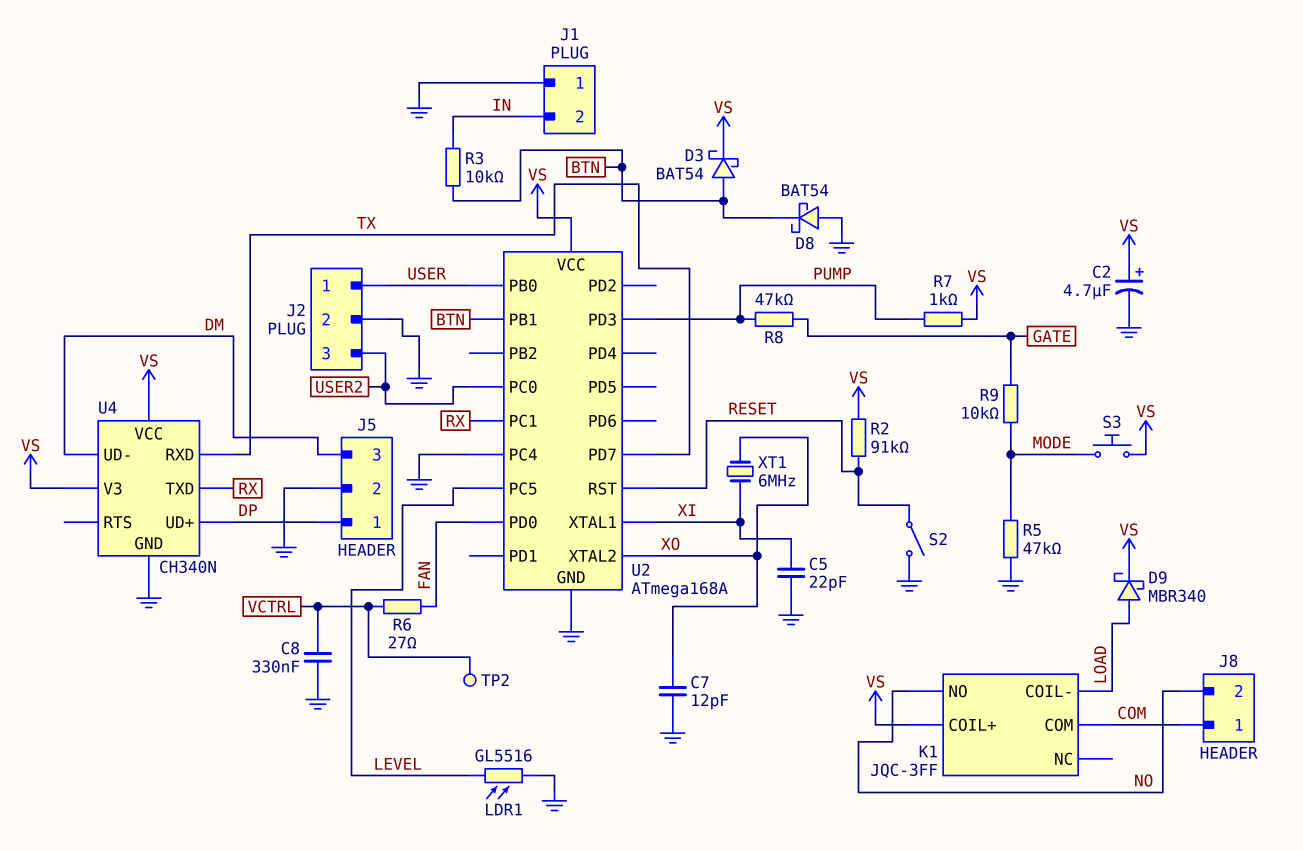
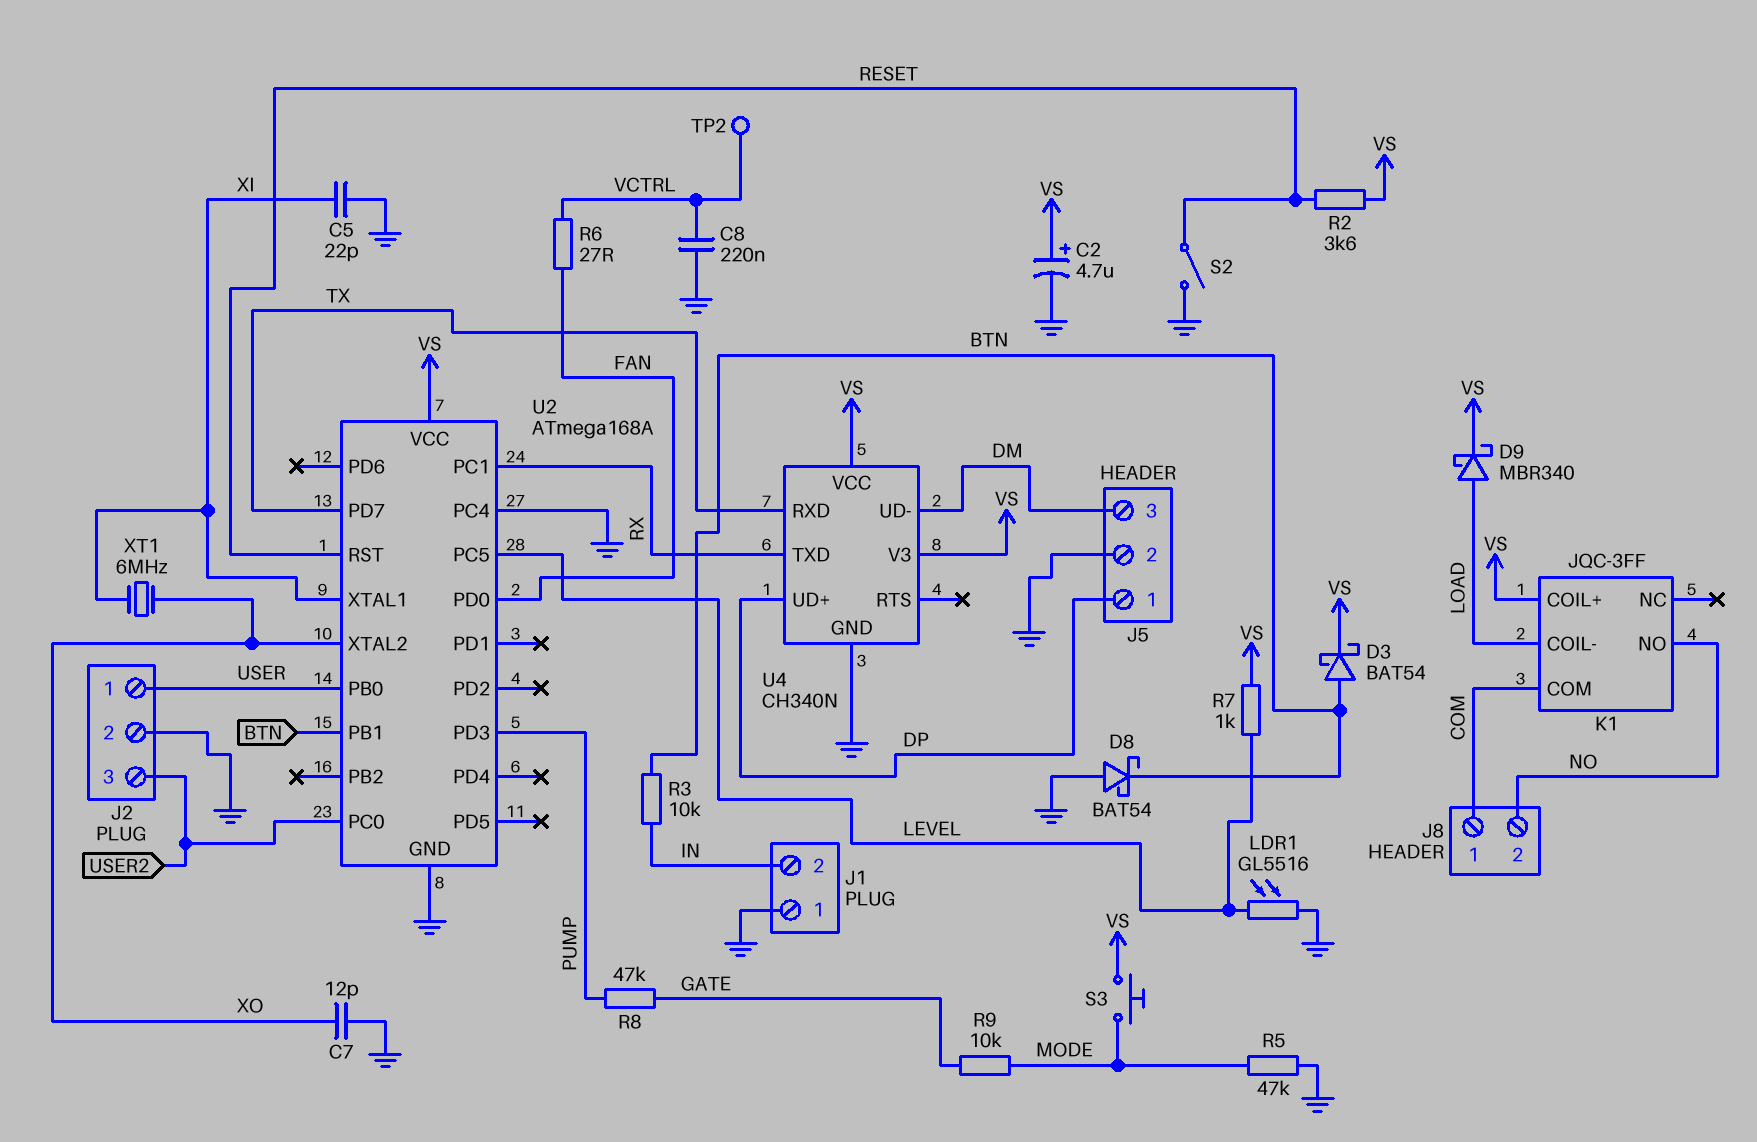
C8: 330nF (GND, VCTRL) -> 220nF (GND, VCTRL)
R2: 91k (RESET, VS) -> 3.6k (RESET, VS)
R7: 1k (PUMP, VS) -> 1k (LEVEL, VS)

